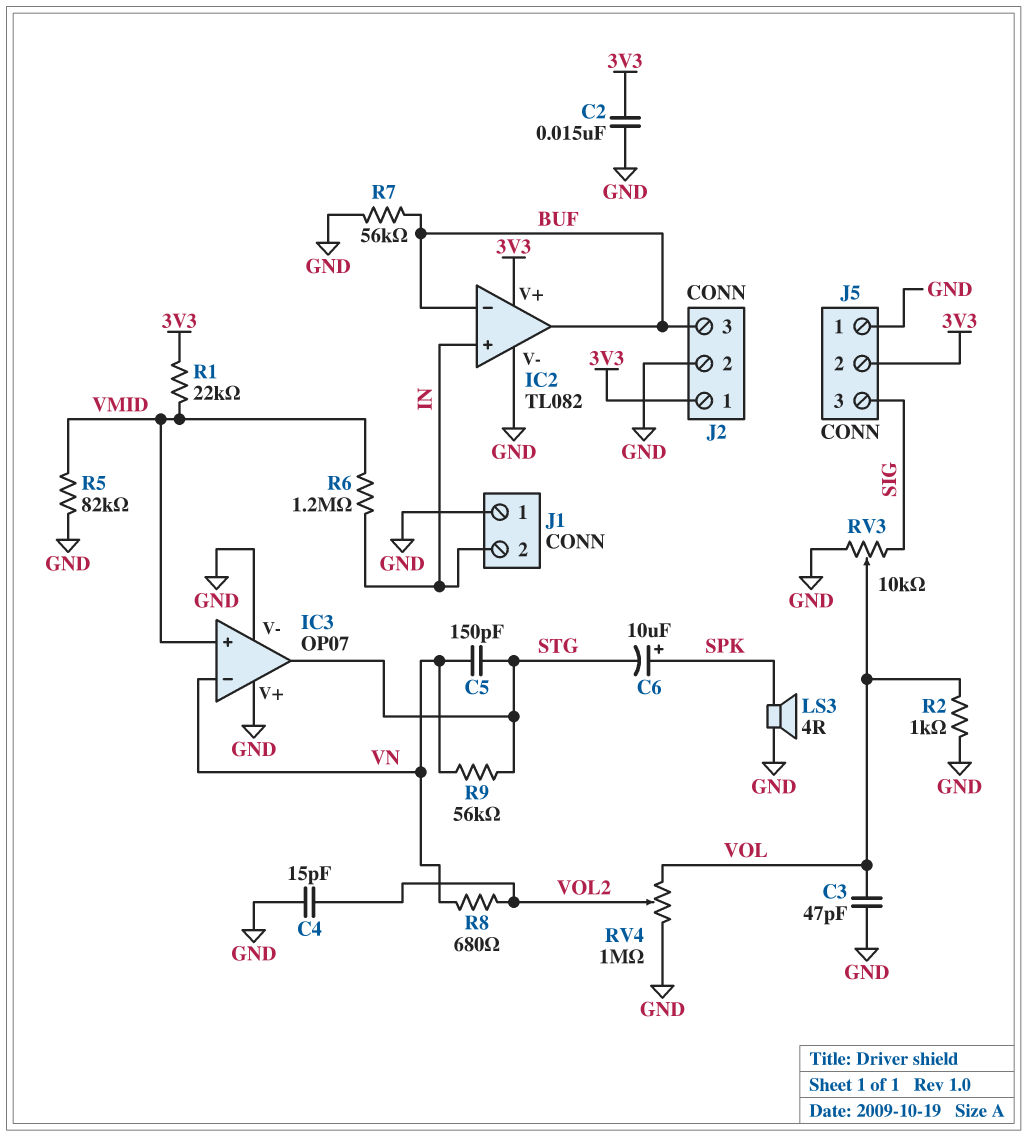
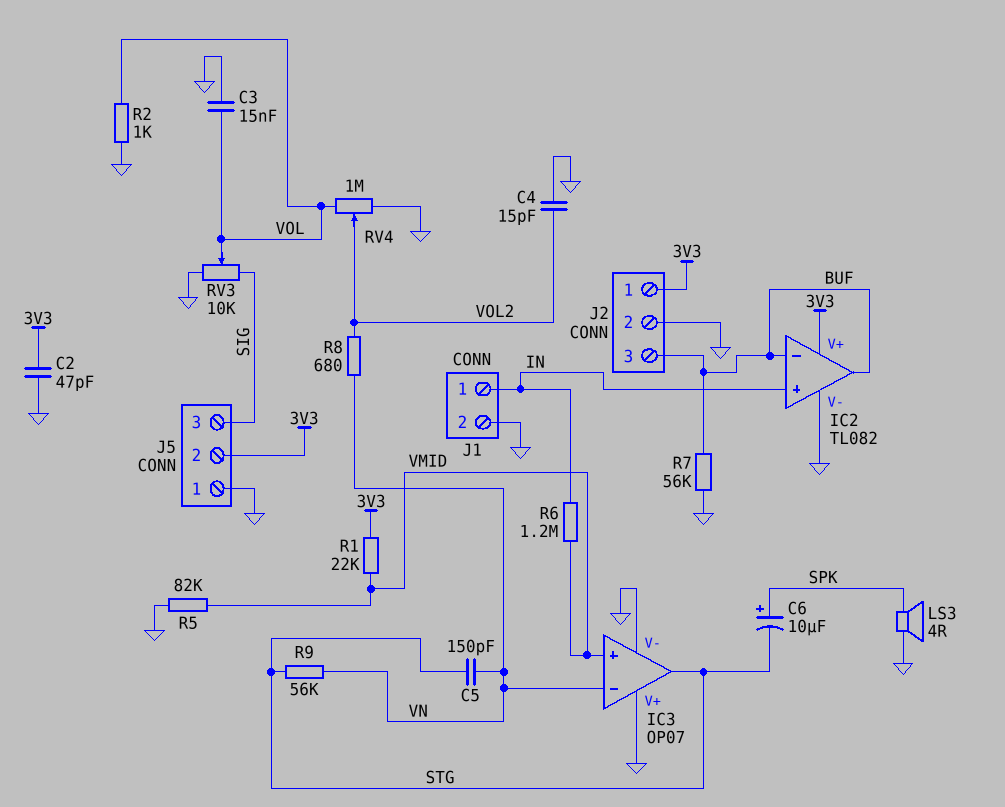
C2: 15nF (3V3, GND) -> 47pF (3V3, GND)
C3: 47pF (GND, VOL) -> 15nF (GND, VOL)
J1 pin 1: GND -> IN
J1 pin 2: IN -> GND

